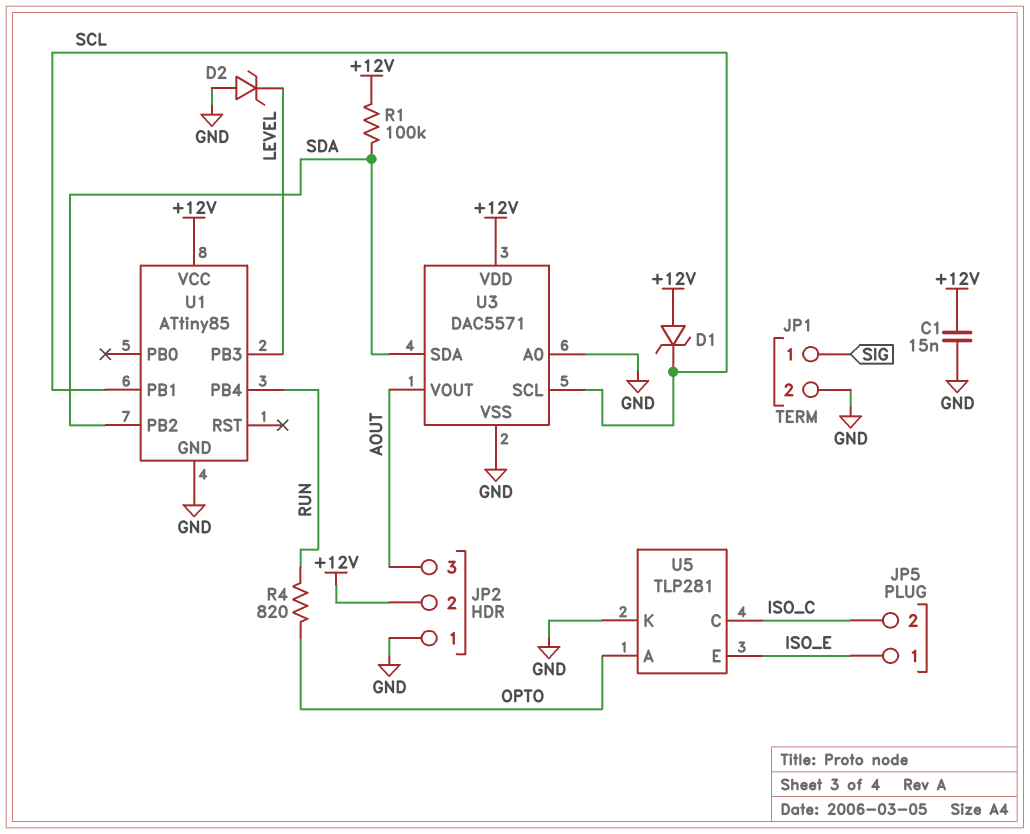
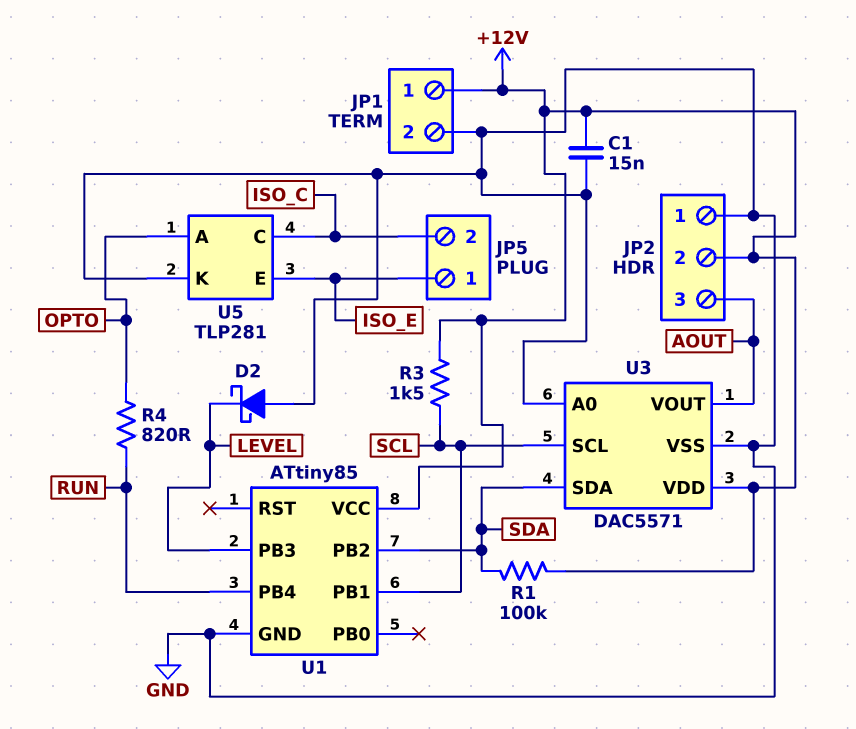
D1: zener (A +12V, K SCL) -> none
D2: zener (A GND, K LEVEL) -> schottky (A GND, K LEVEL)
JP1 pin 1: SIG -> +12V
R3: none -> 1.5k (+12V, SCL)

